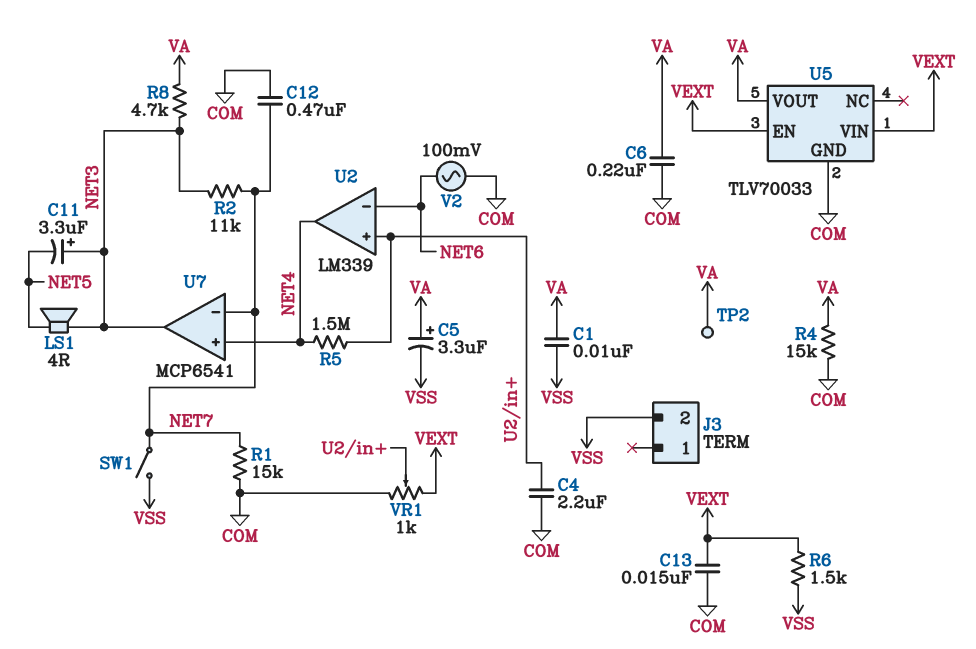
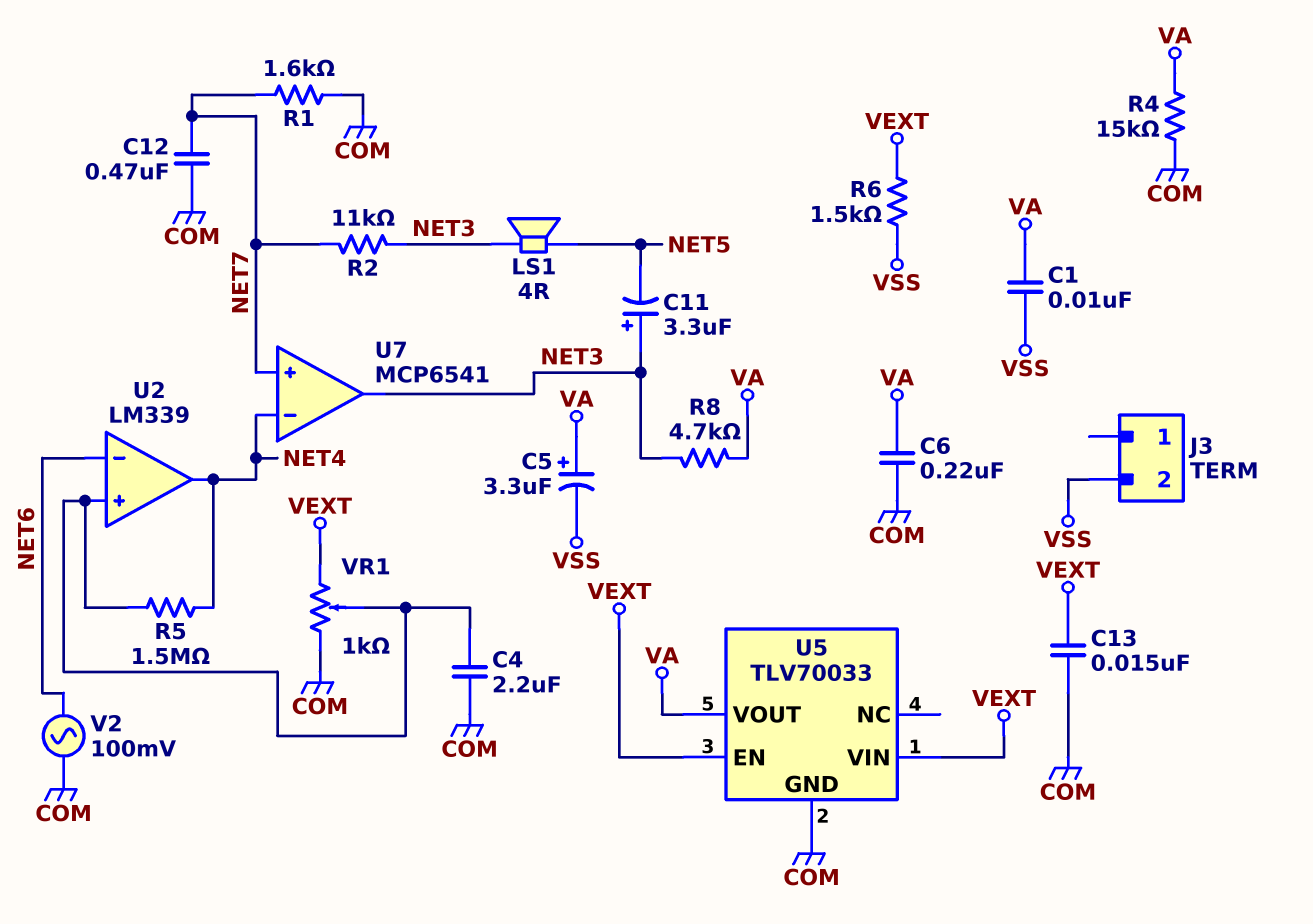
R1: 15k (COM, NET7) -> 1.6k (COM, NET7)
SW1: switch (NET7, VSS) -> none
TP2: test point (VA) -> none
U7 pin in+: NET4 -> NET7
U7 pin in-: NET7 -> NET4

